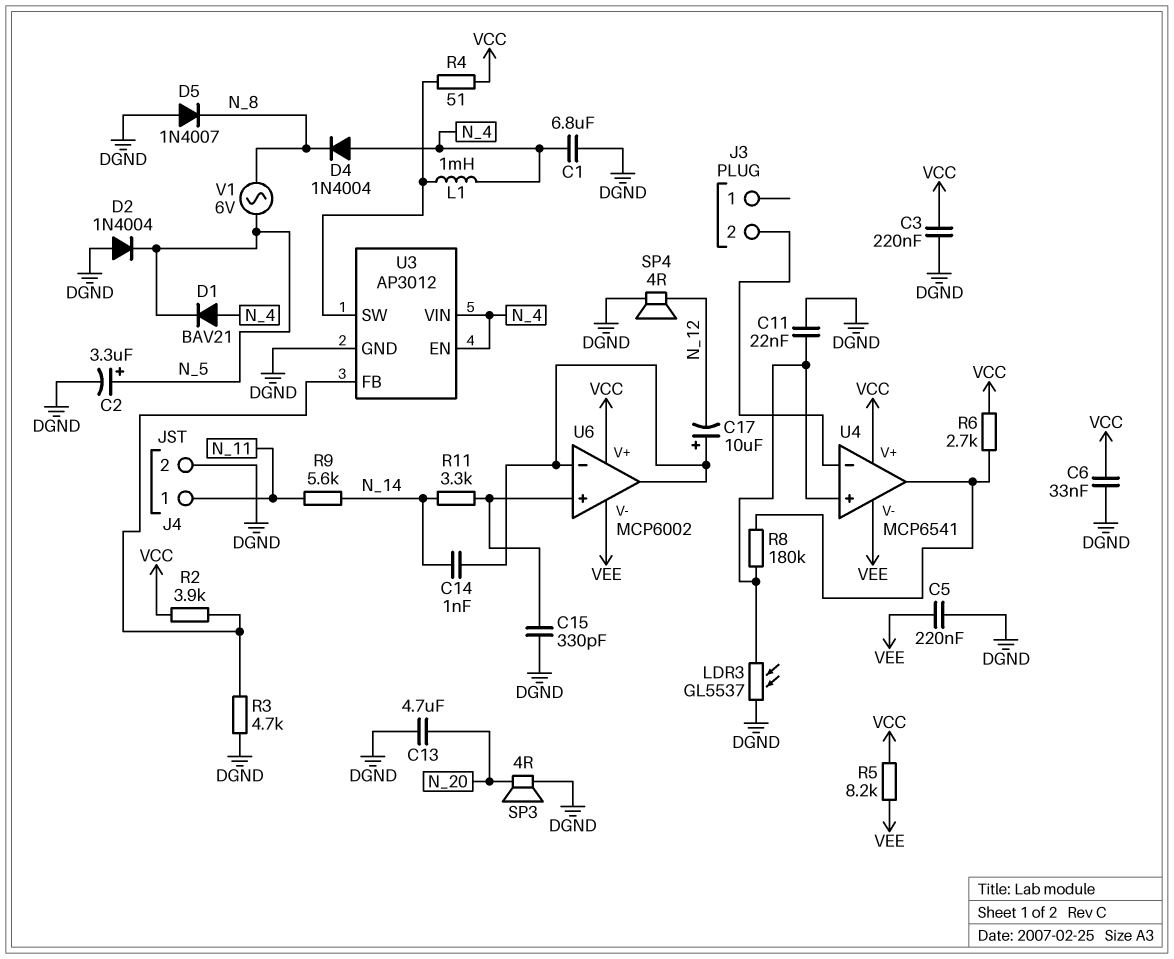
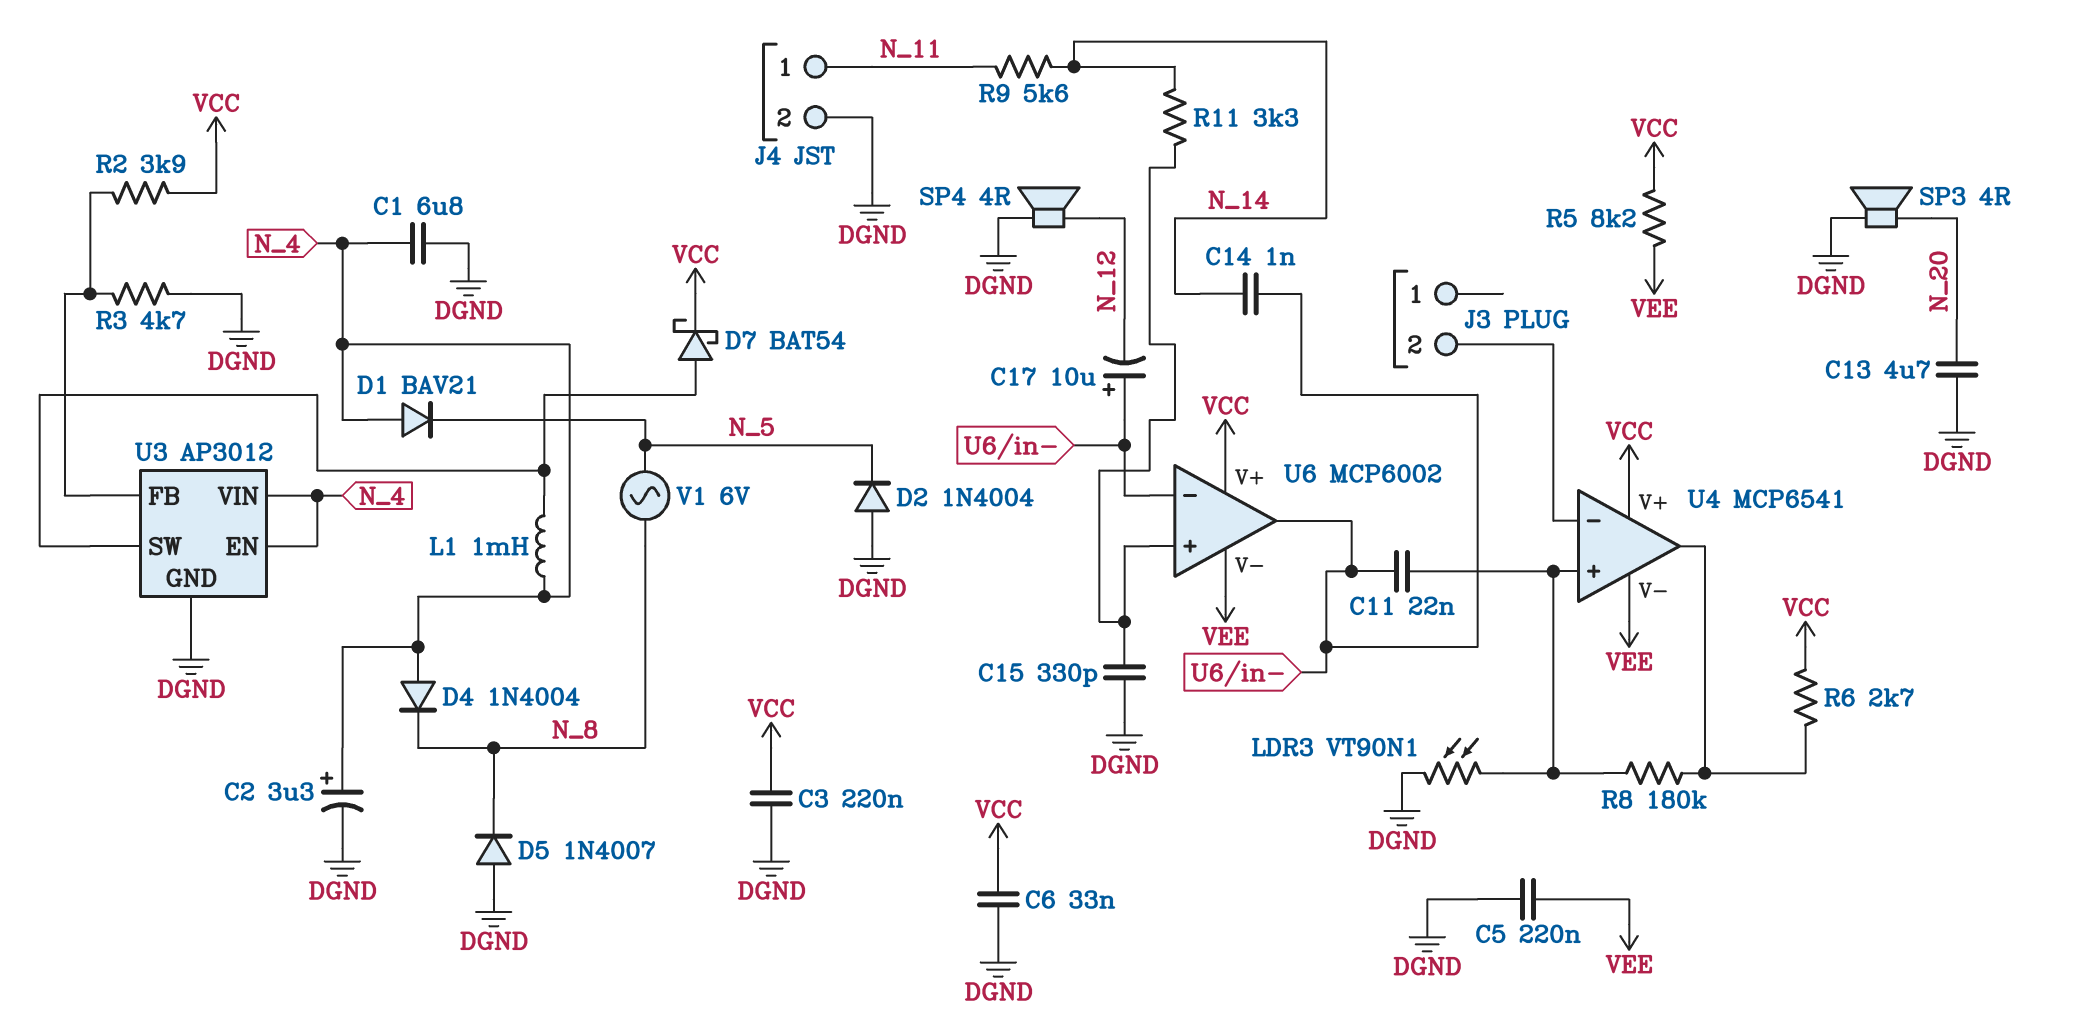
C2: 3.3uF (plus N_5, minus DGND) -> 3.3uF (plus N_4, minus DGND)
C11: 22nF (DGND, U4/in+) -> 22nF (U4/in+, U6/in-)
D7: none -> schottky BAT54 (A U3/SW, K VCC)
LDR3: GL5537 (DGND, U4/in+) -> VT90N1 (DGND, U4/in+)
R4: 51 (U3/SW, VCC) -> none

